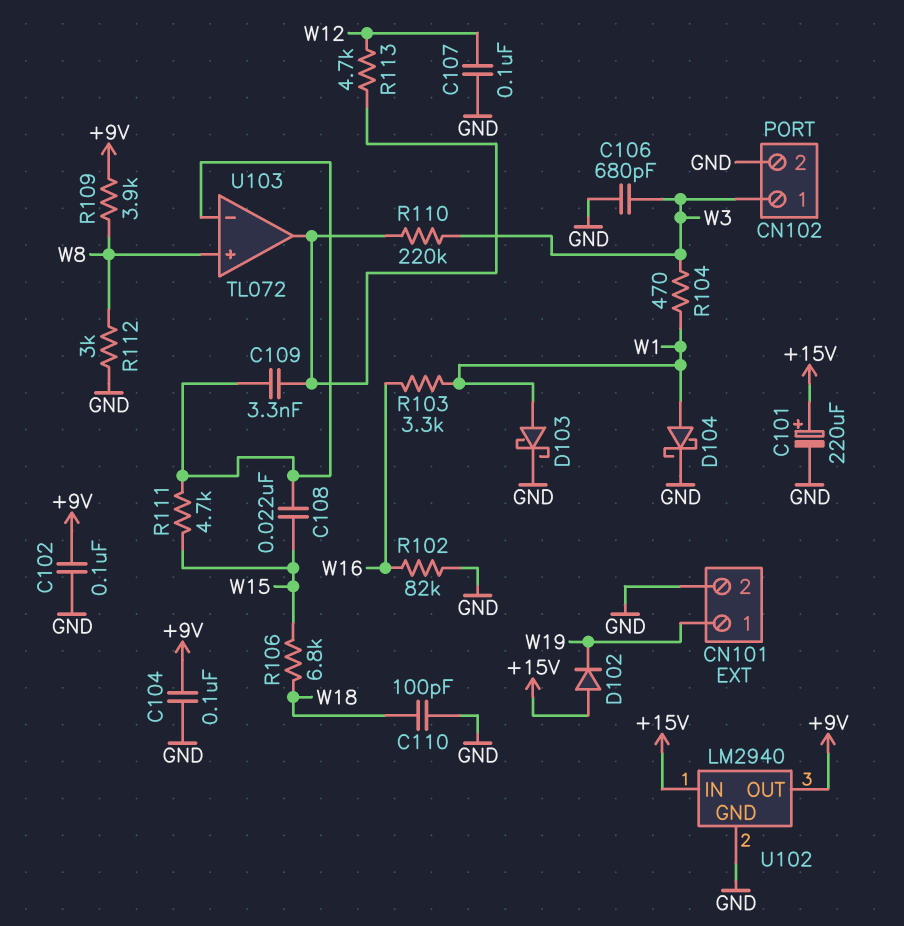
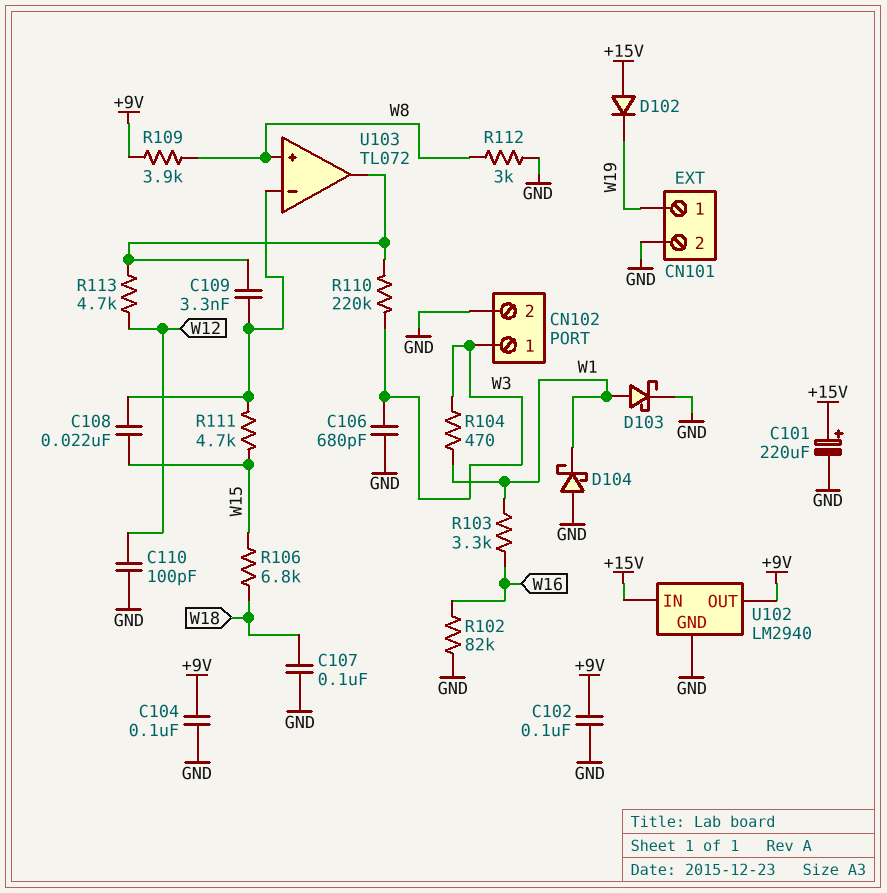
C107: 100nF (GND, W12) -> 100nF (GND, W18)
C110: 100pF (GND, W18) -> 100pF (GND, W12)
D104: schottky (A W1, K GND) -> schottky (A GND, K W1)

